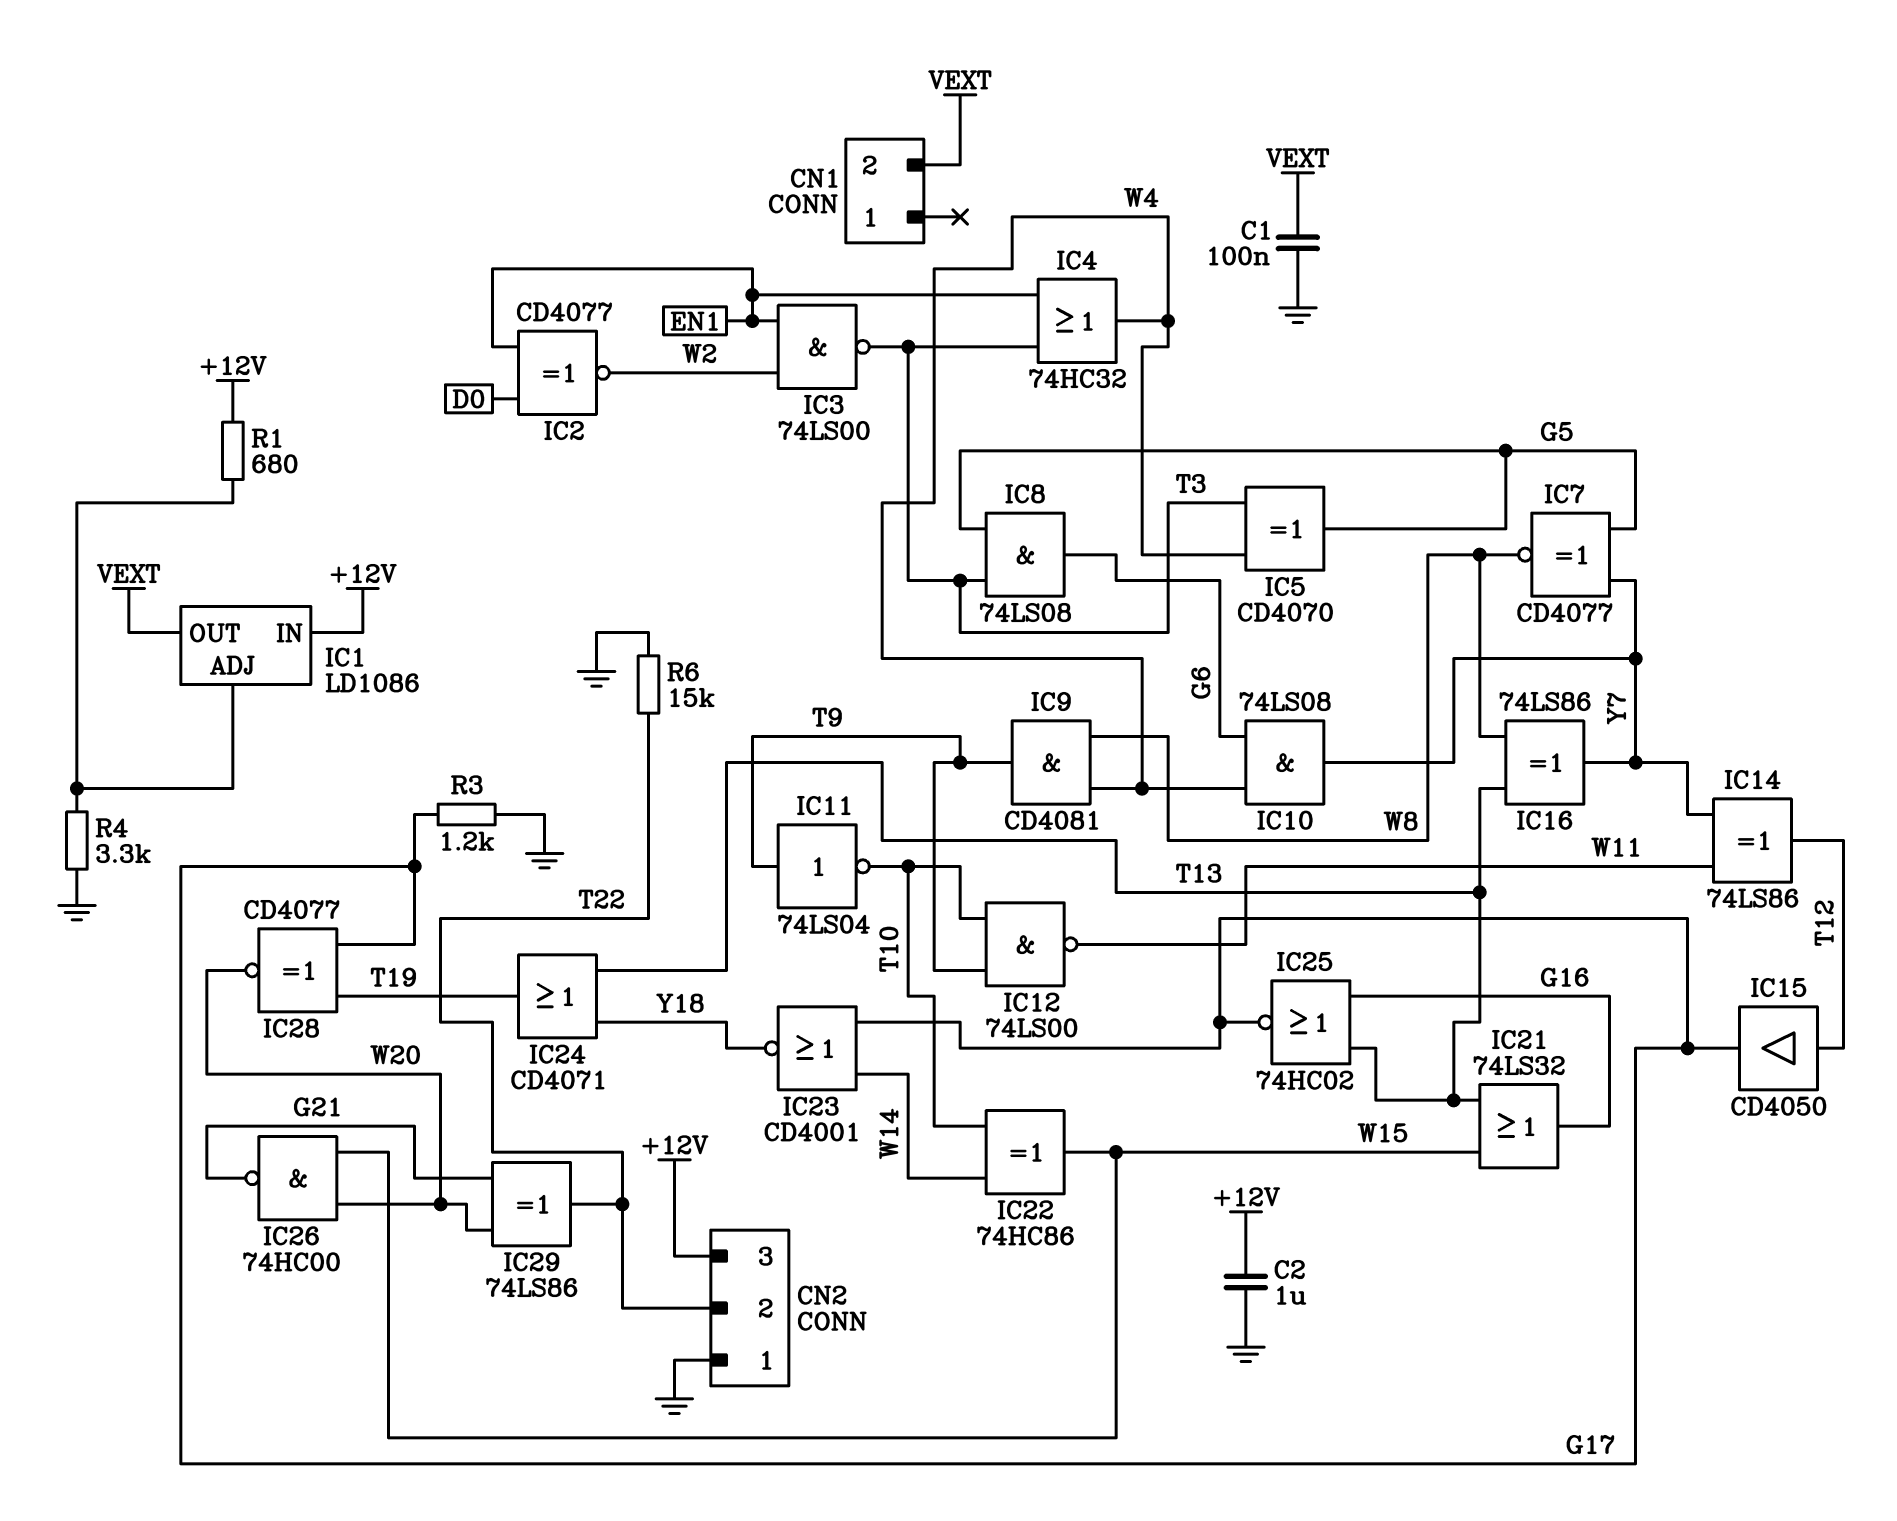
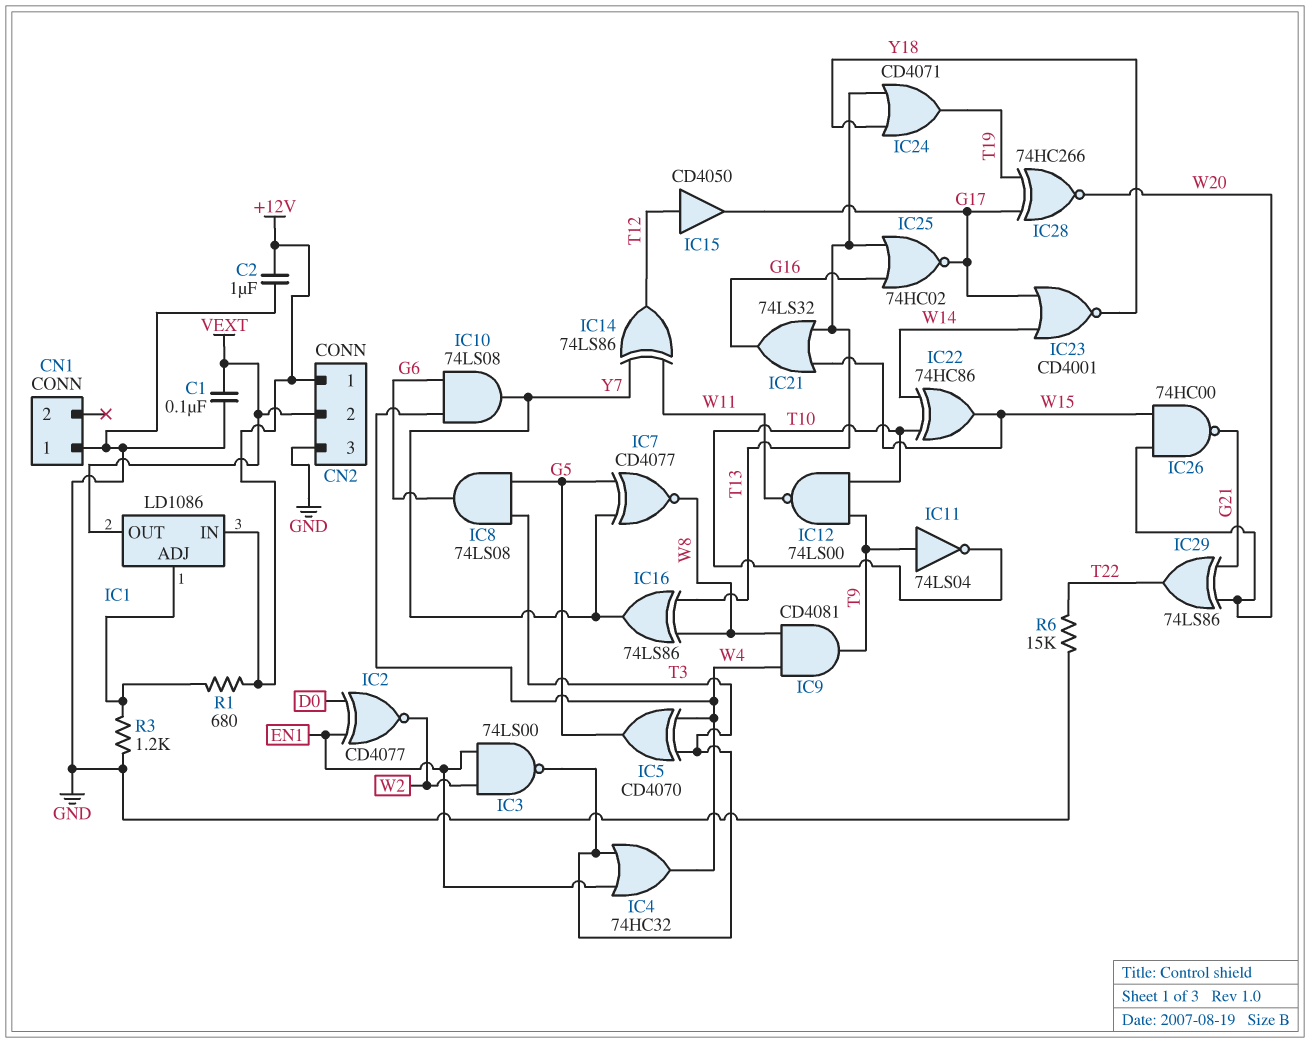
CN1 pin 1: none -> GND
CN1 pin 2: VEXT -> none
CN2 pin 1: GND -> +12V
CN2 pin 2: T22 -> VEXT
CN2 pin 3: +12V -> GND
IC28: XNOR CD4077 (in G17, in T19, out W20) -> XNOR 74HC266 (in G17, in T19, out W20)
R3: 1.2k (G17, GND) -> 1.2k (GND, IC1/ADJ)
R4: 3.3k (GND, IC1/ADJ) -> none

